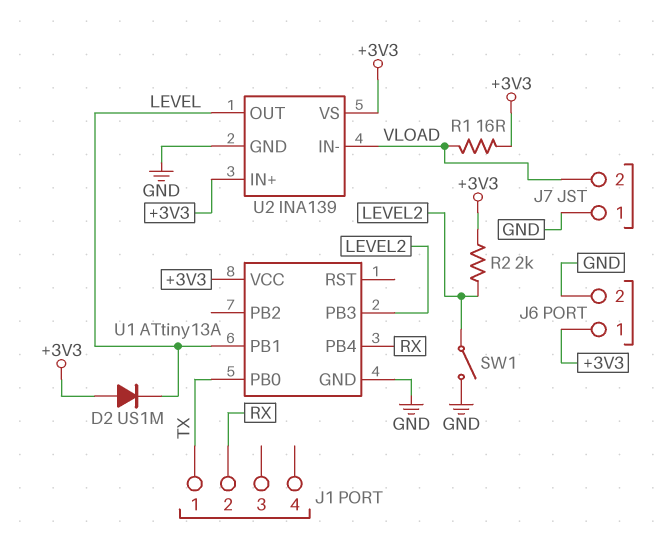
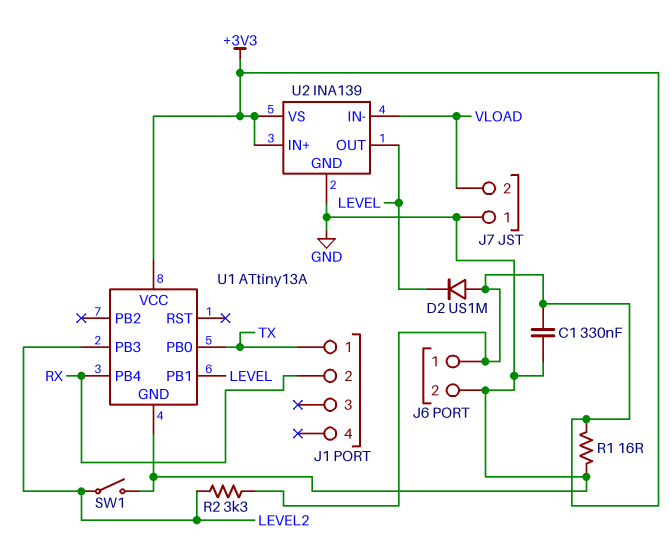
C1: none -> 330nF (+3V3, GND)
R1: 16 (+3V3, VLOAD) -> 16 (+3V3, GND)
R2: 2k (+3V3, LEVEL2) -> 3.3k (+3V3, LEVEL2)

